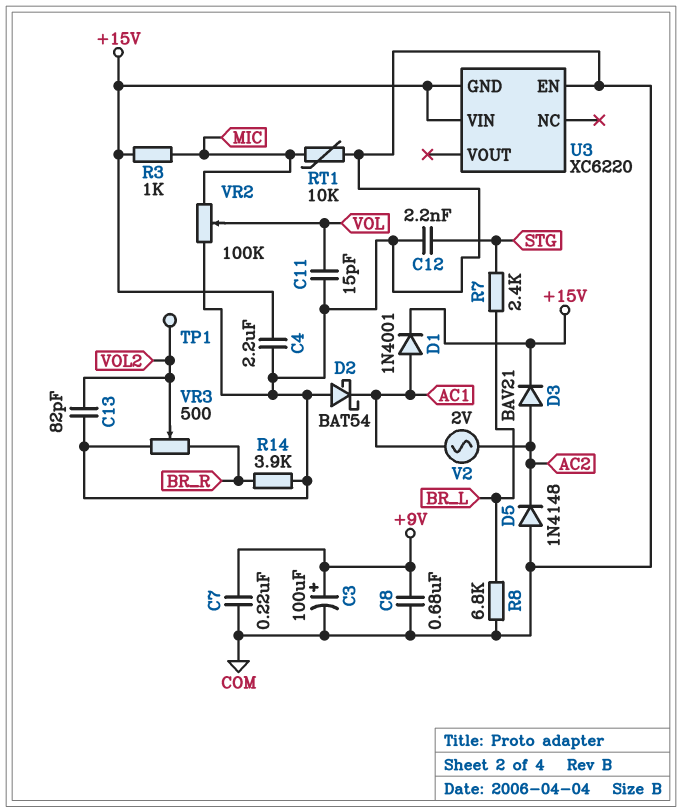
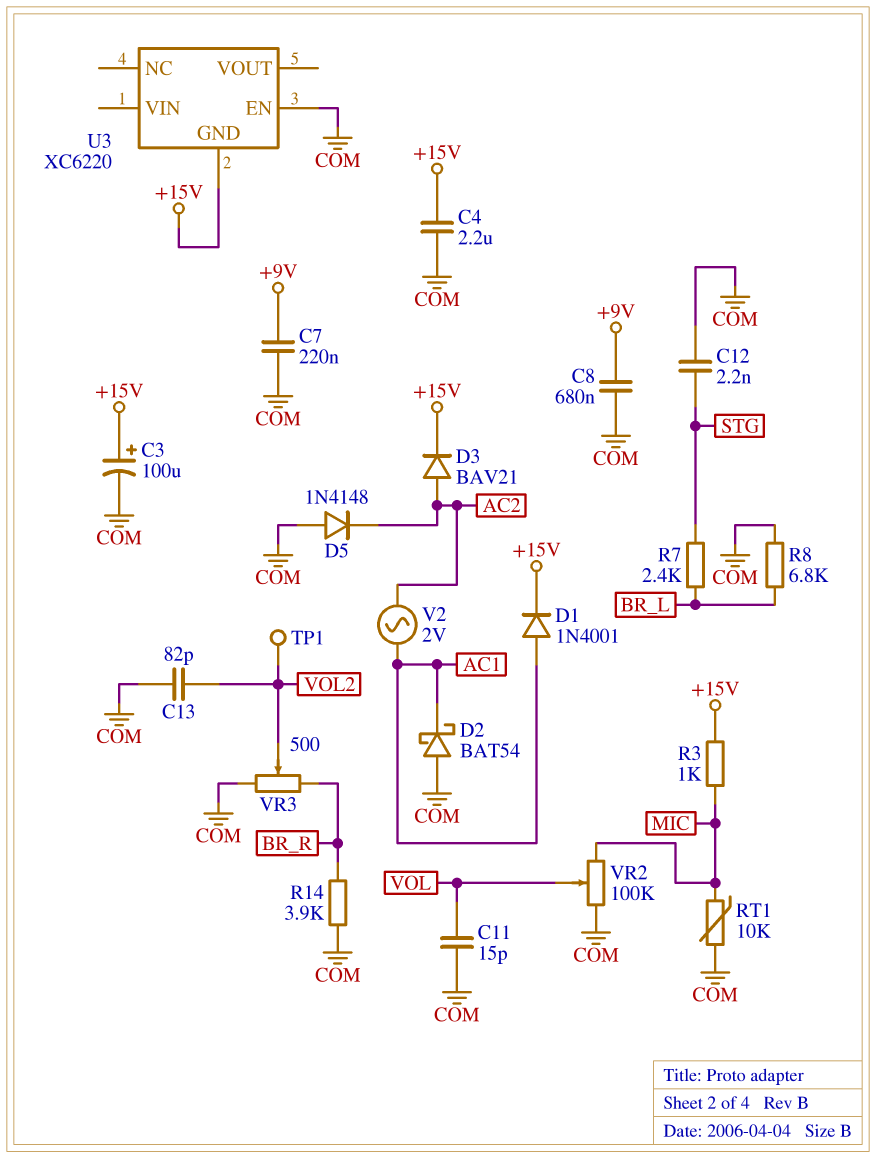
C3: 100uF (plus +9V, minus COM) -> 100uF (plus +15V, minus COM)
U3 pin VIN: +15V -> none

